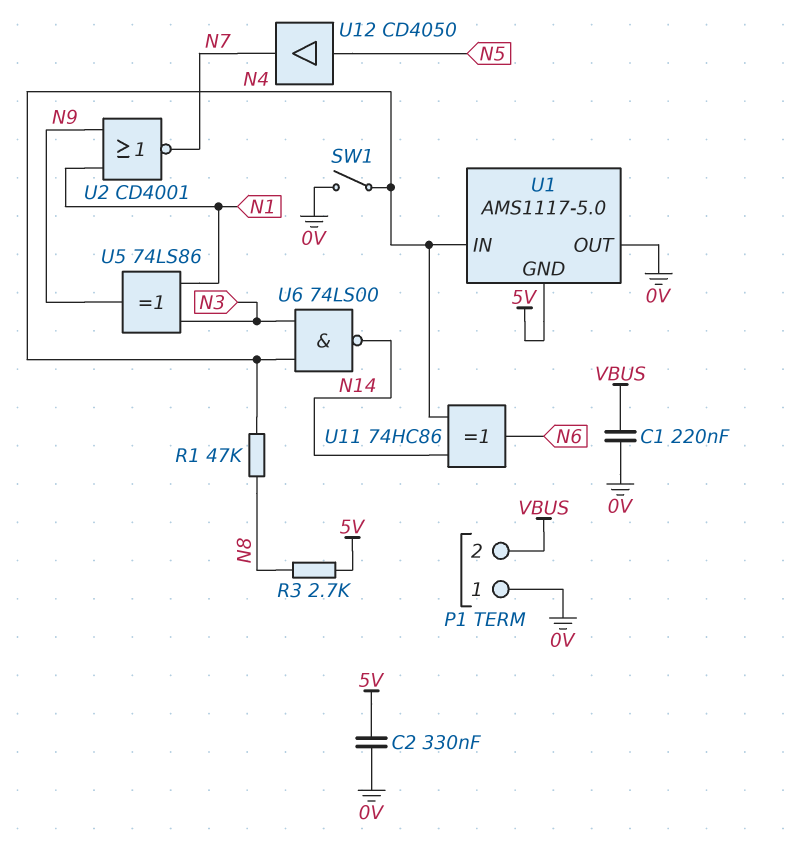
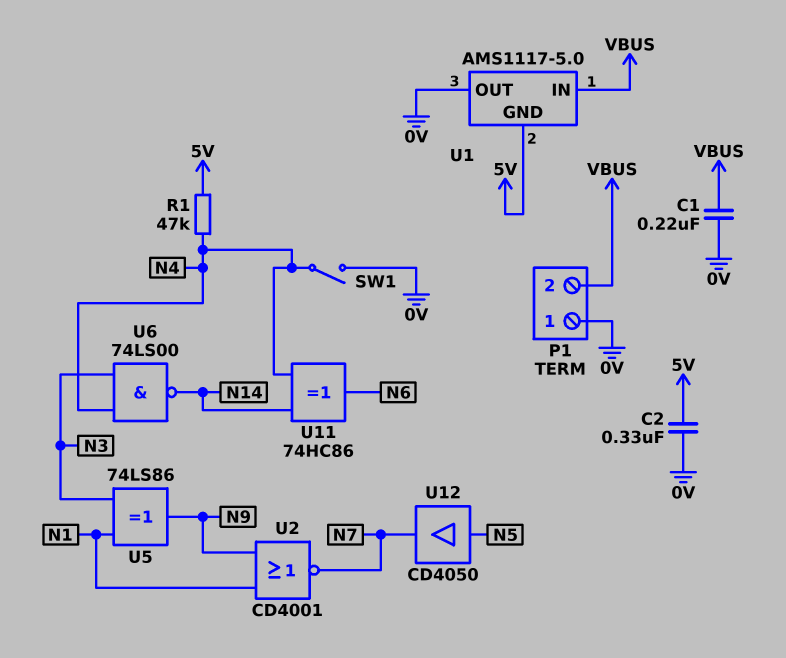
R1: 47k (N4, N8) -> 47k (5V, N4)
R3: 2.7k (5V, N8) -> none
U1 pin IN: N4 -> VBUS

